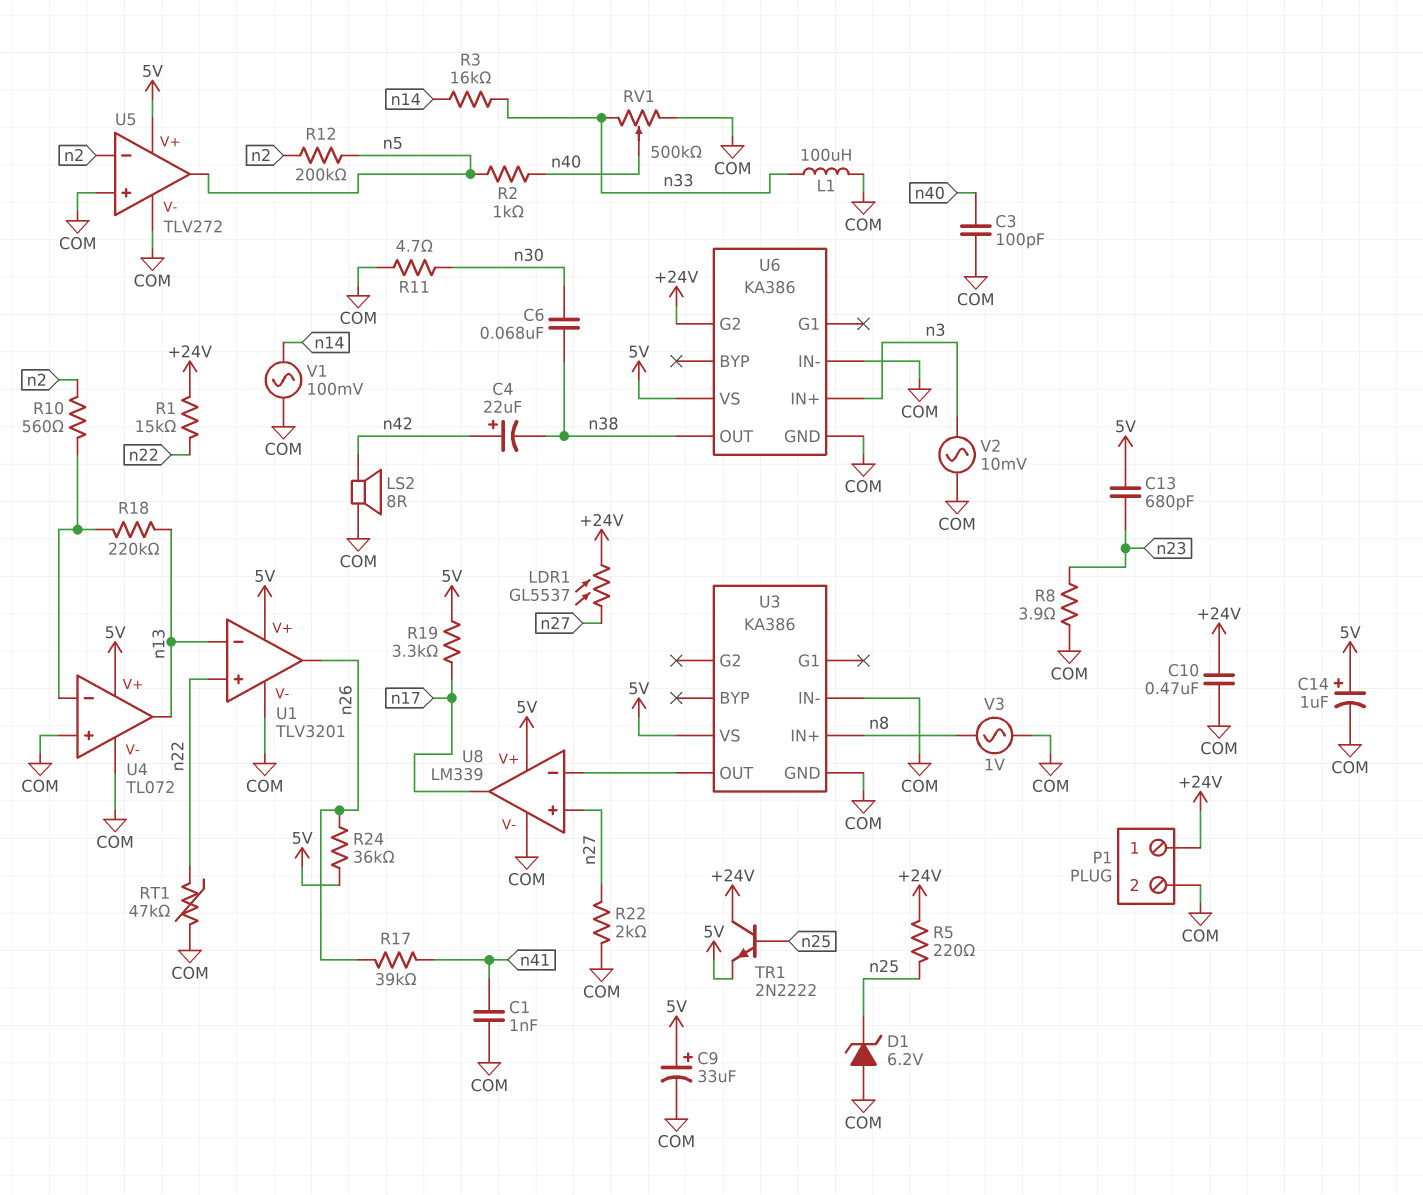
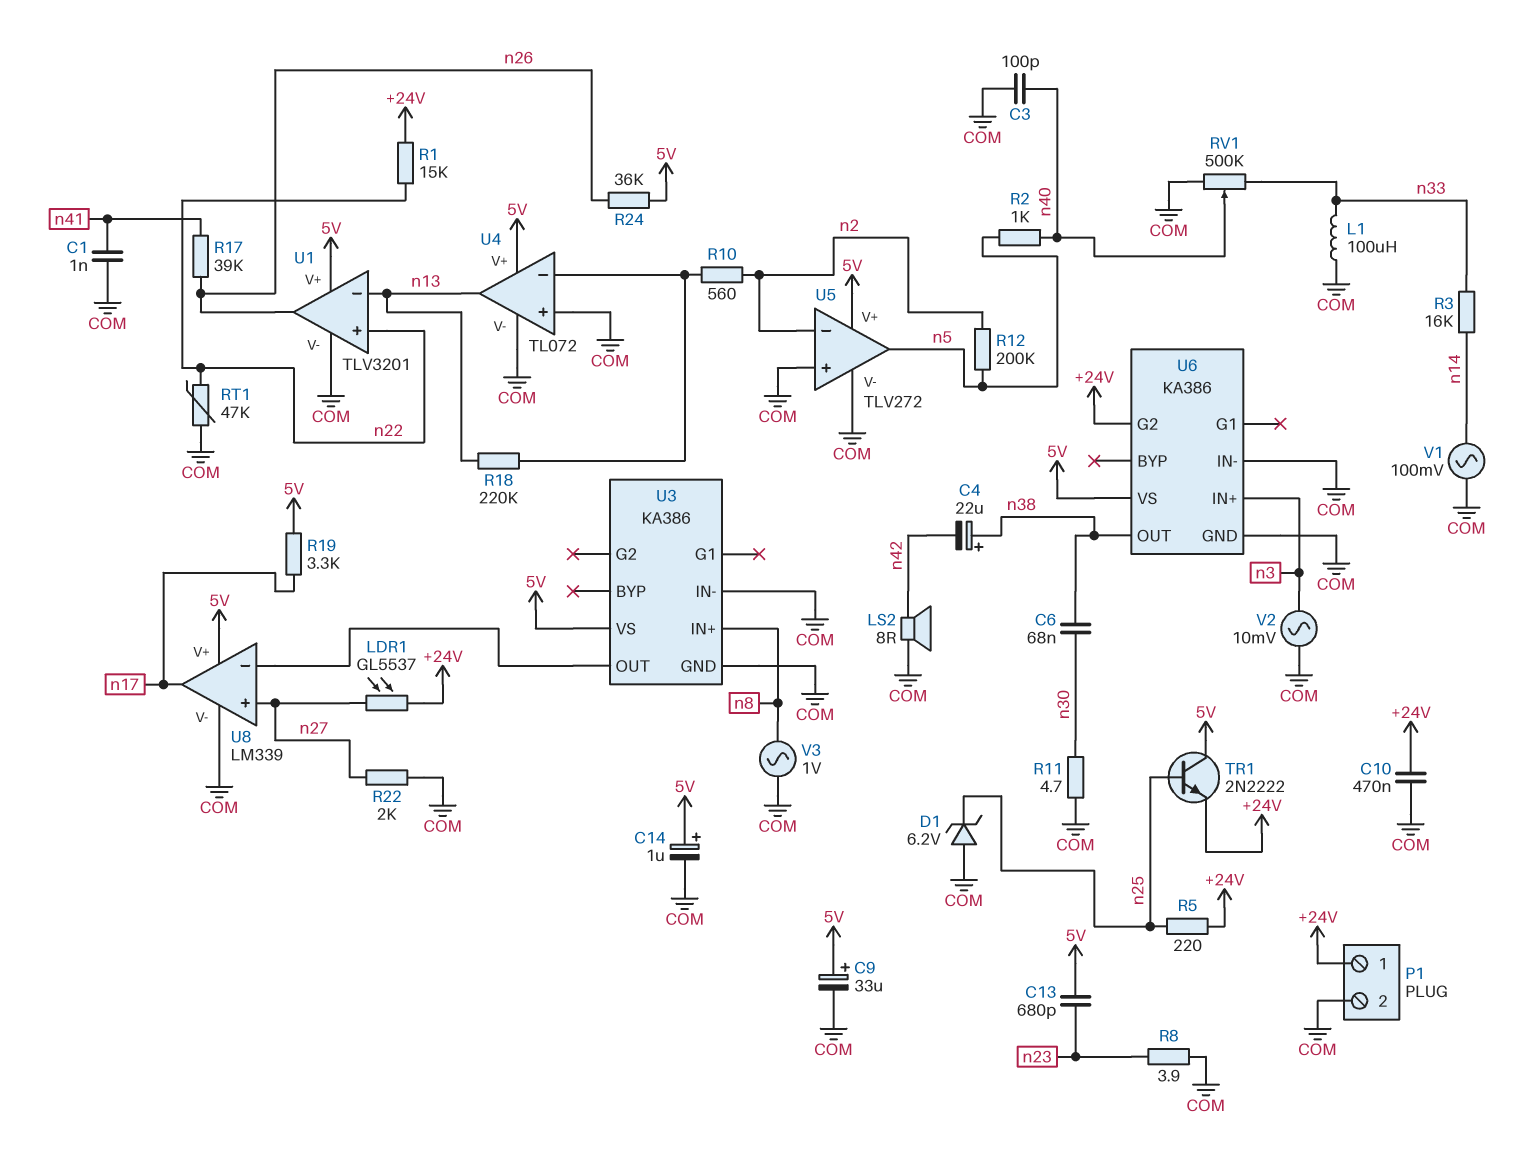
C4: 22uF (plus n42, minus n38) -> 22uF (plus n38, minus n42)
TR1: NPN 2N2222 (B n25, C +24V, E 5V) -> NPN 2N2222 (B n25, C 5V, E +24V)

